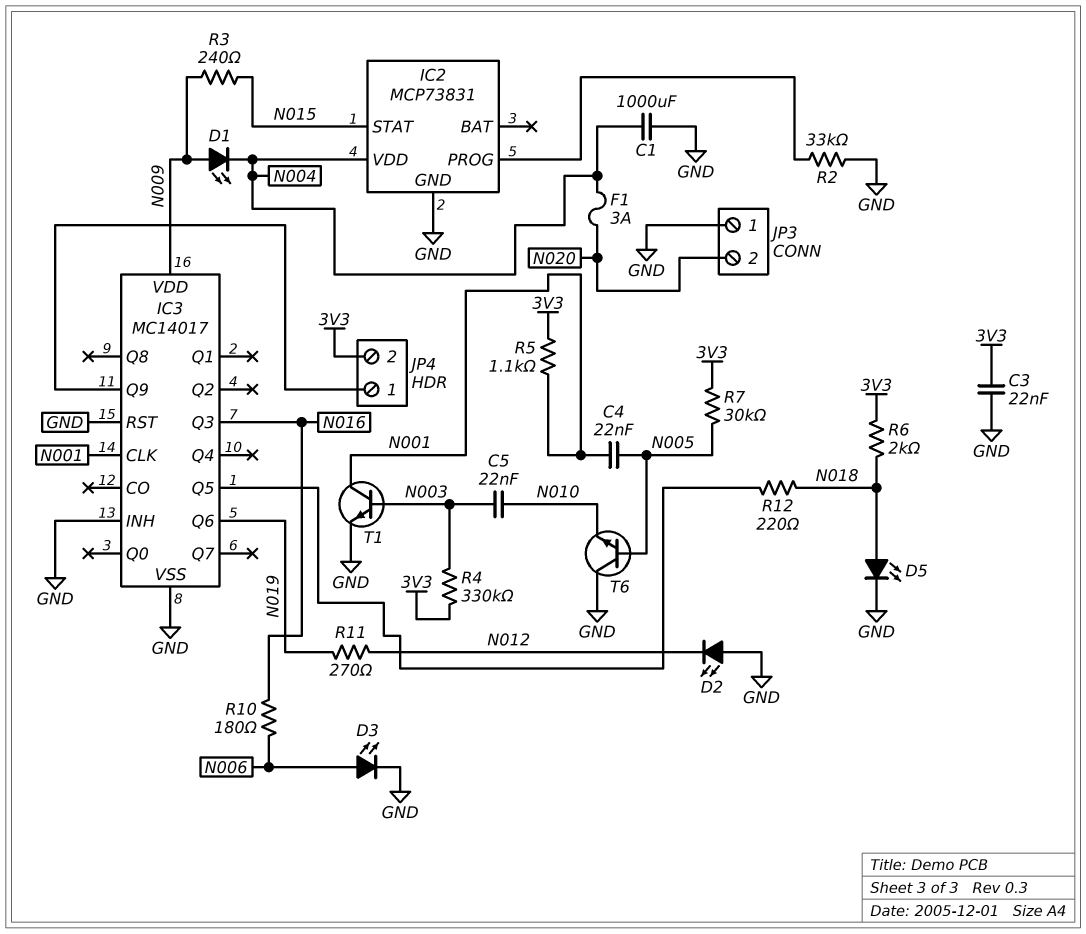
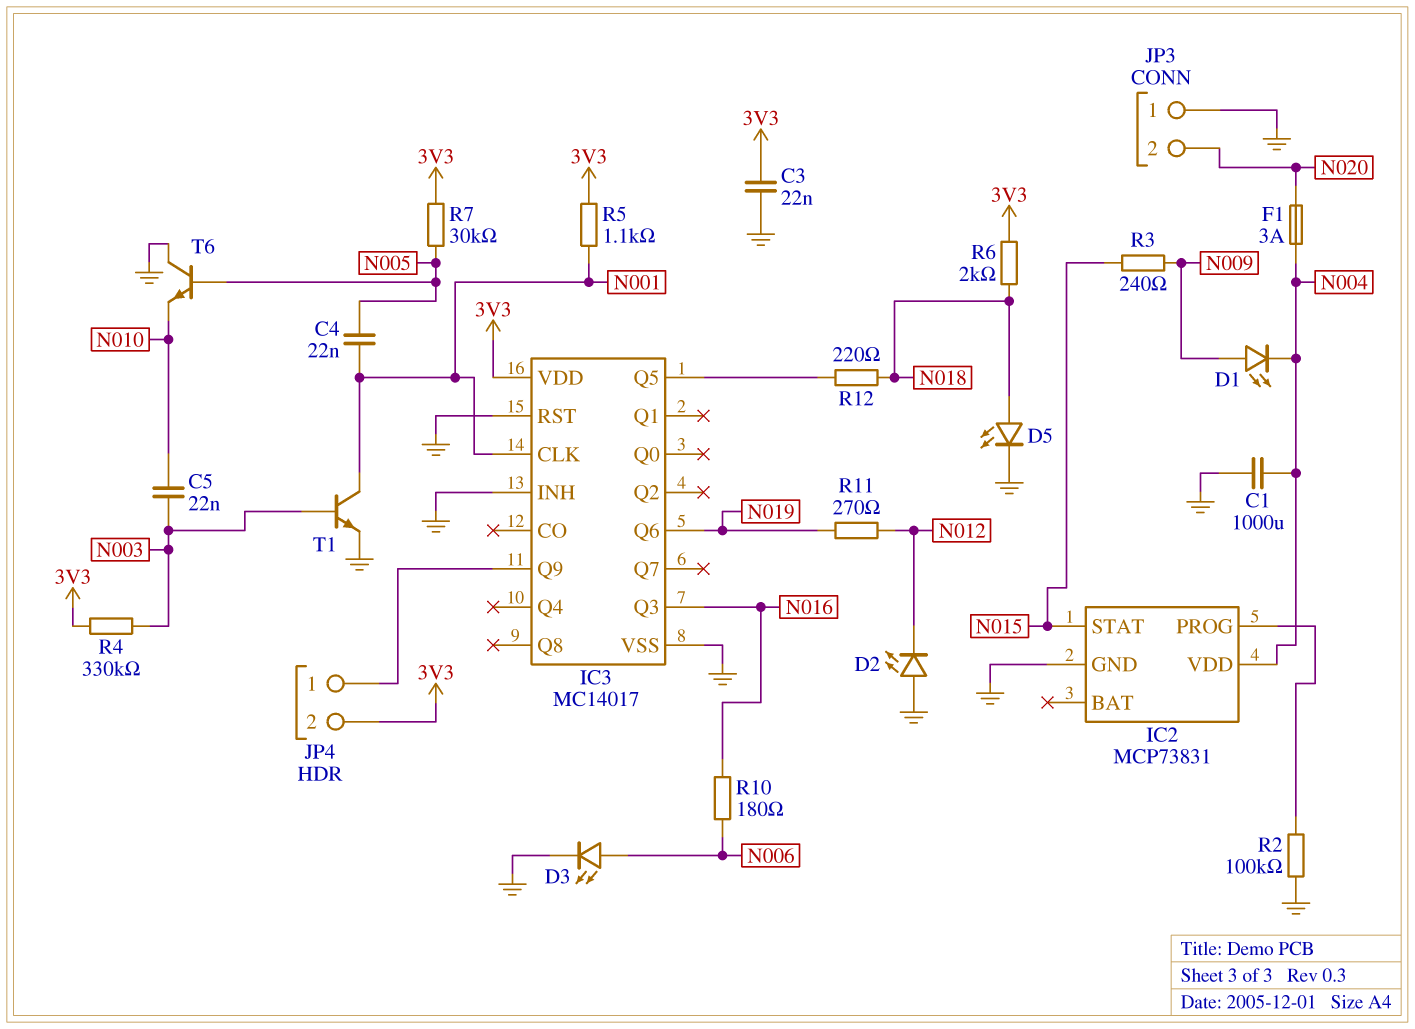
IC3 pin VDD: N009 -> 3V3
R2: 33k (GND, IC2/PROG) -> 100k (GND, IC2/PROG)

